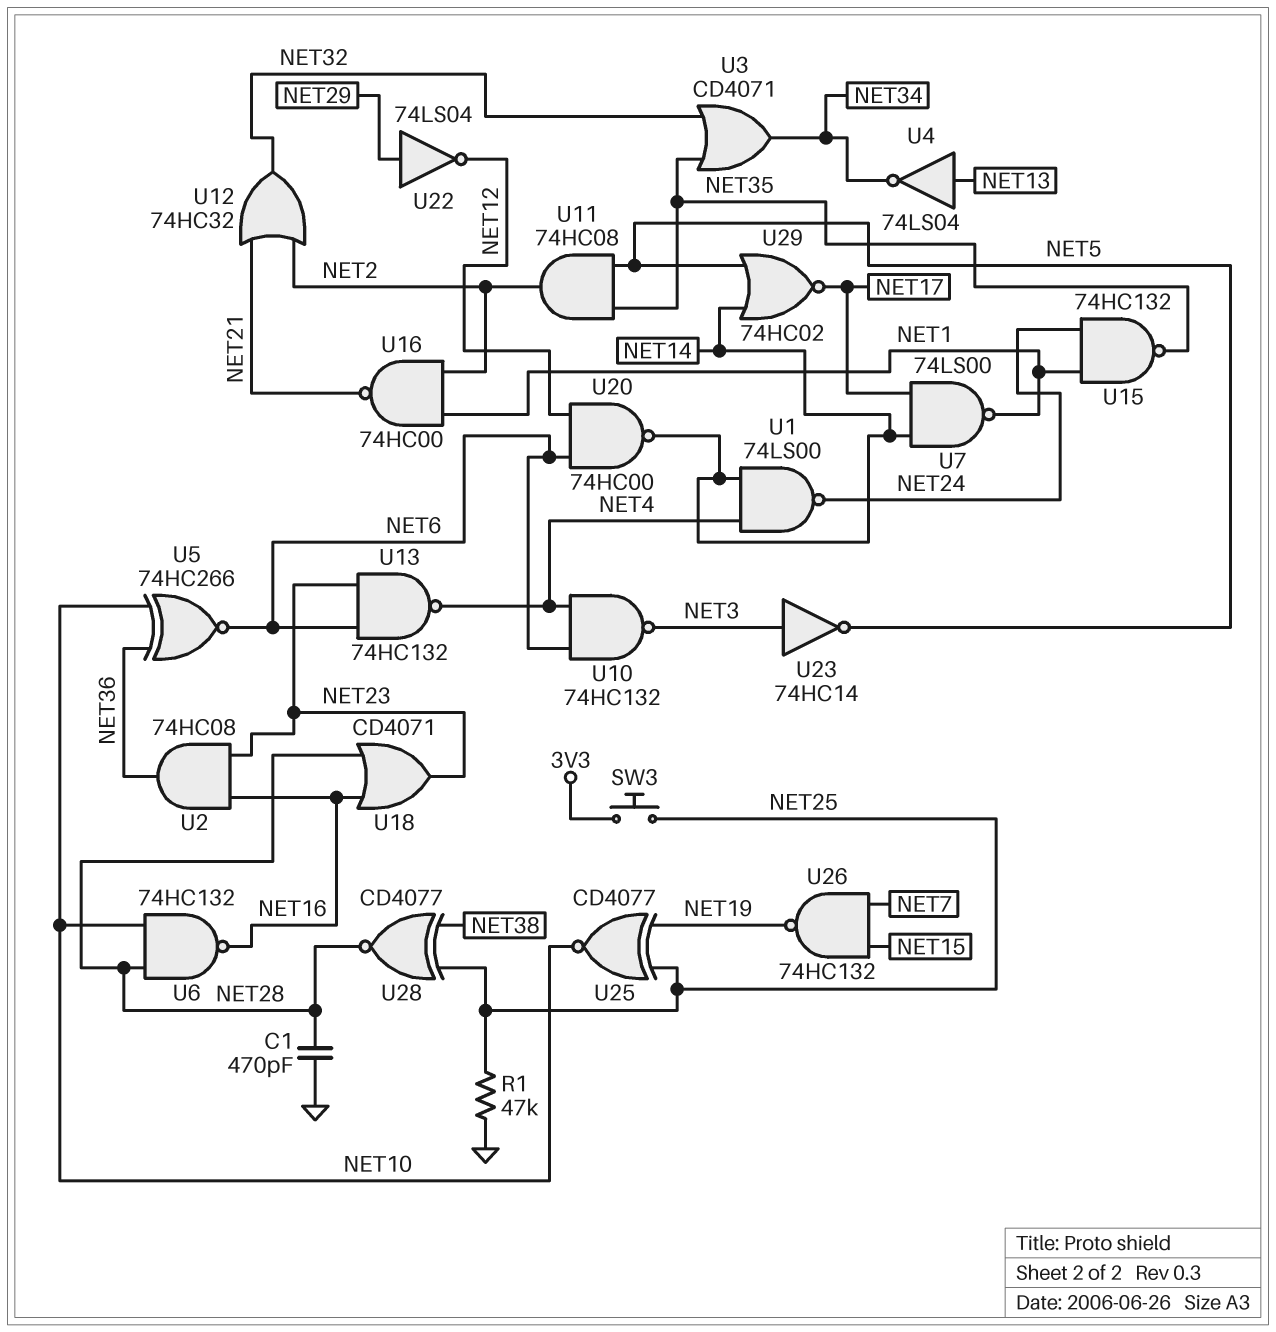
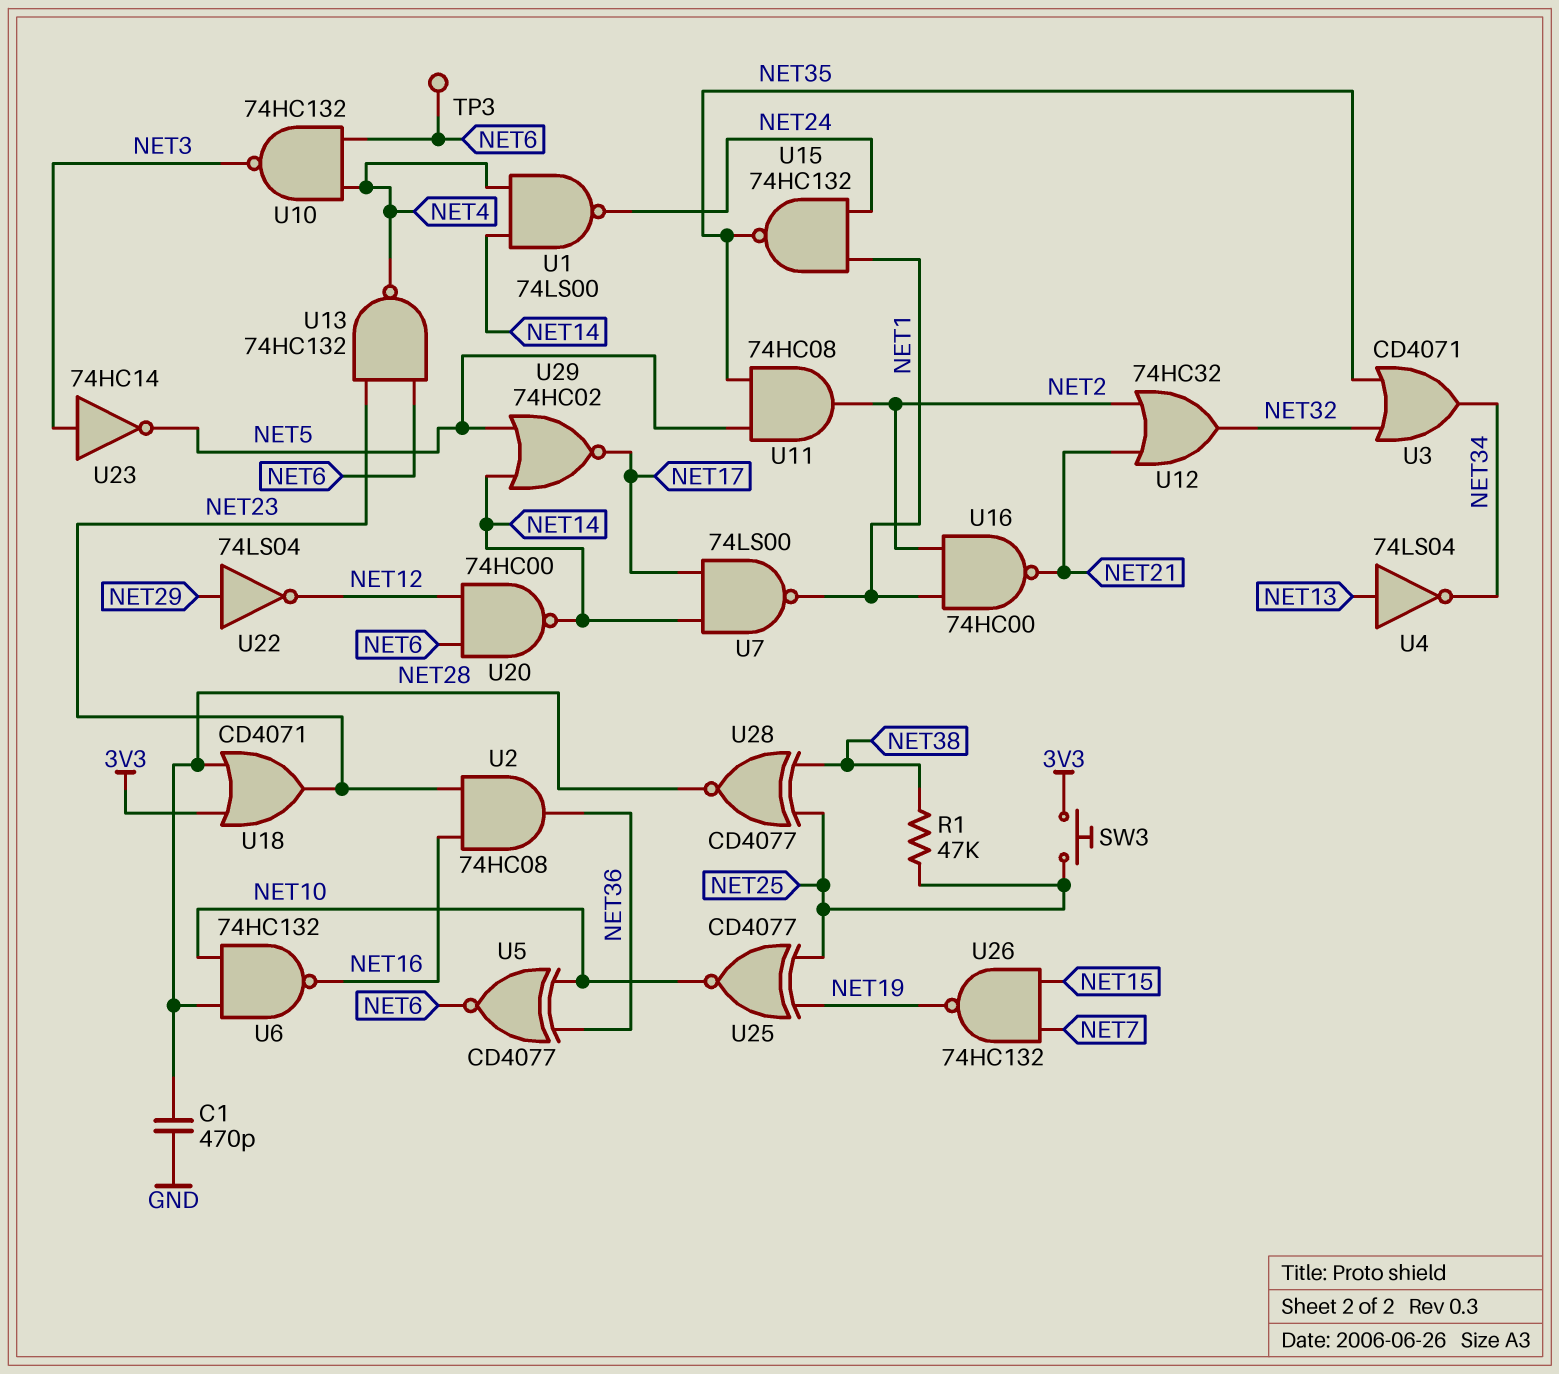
R1: 47k (GND, NET25) -> 47k (NET25, NET38)
TP3: none -> test point (NET6)
U5: XNOR 74HC266 (in NET10, in NET36, out NET6) -> XNOR CD4077 (in NET10, in NET36, out NET6)
U18: OR CD4071 (in NET16, in NET28, out NET23) -> OR CD4071 (in 3V3, in NET28, out NET23)

